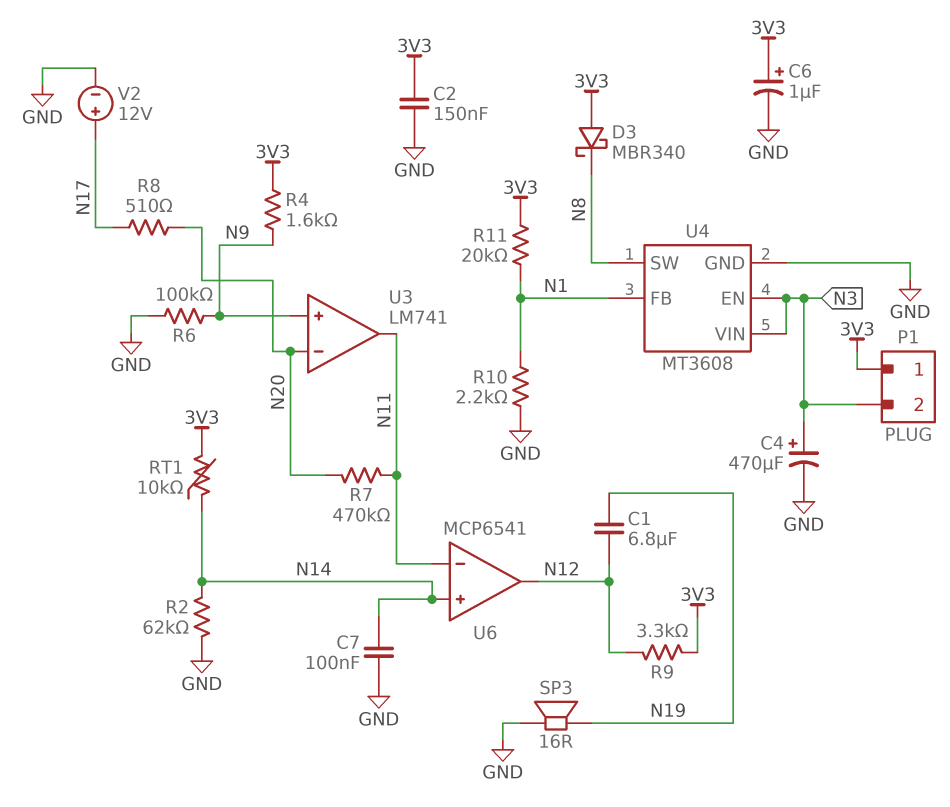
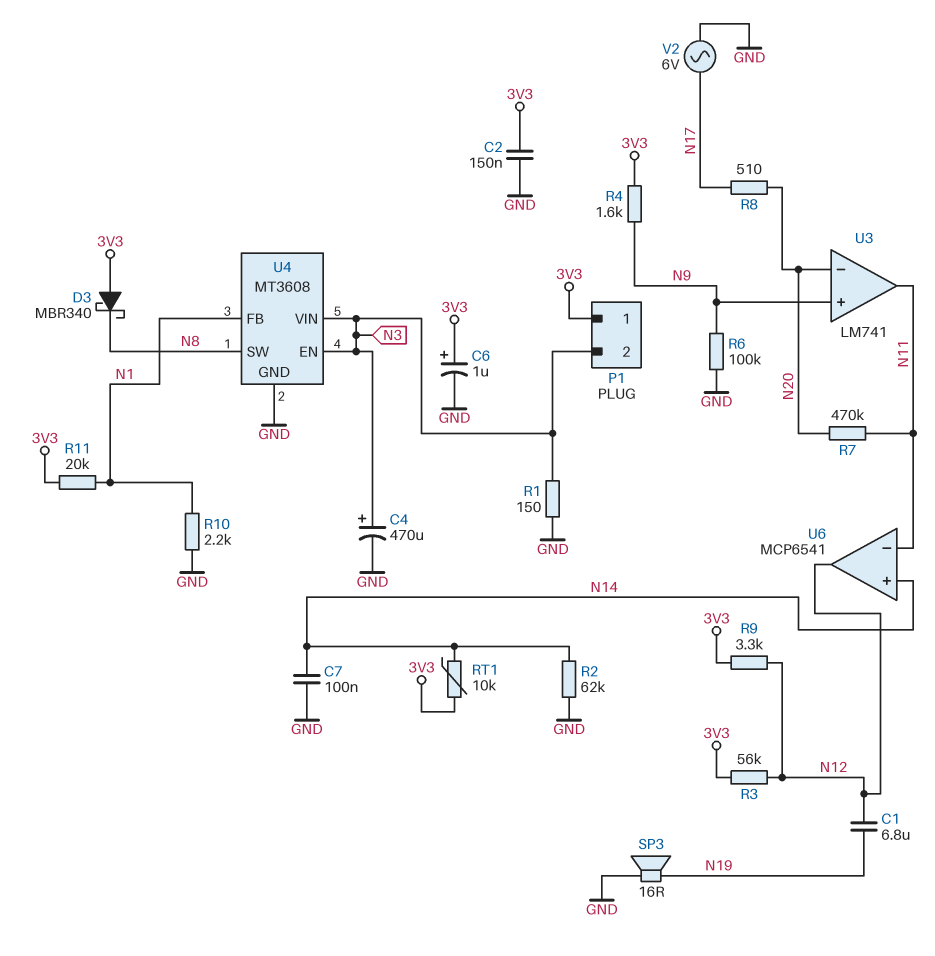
R1: none -> 150 (GND, N3)
R3: none -> 56k (3V3, N12)
V2: 12V (plus N17, minus GND) -> AC 6V (GND, N17)

